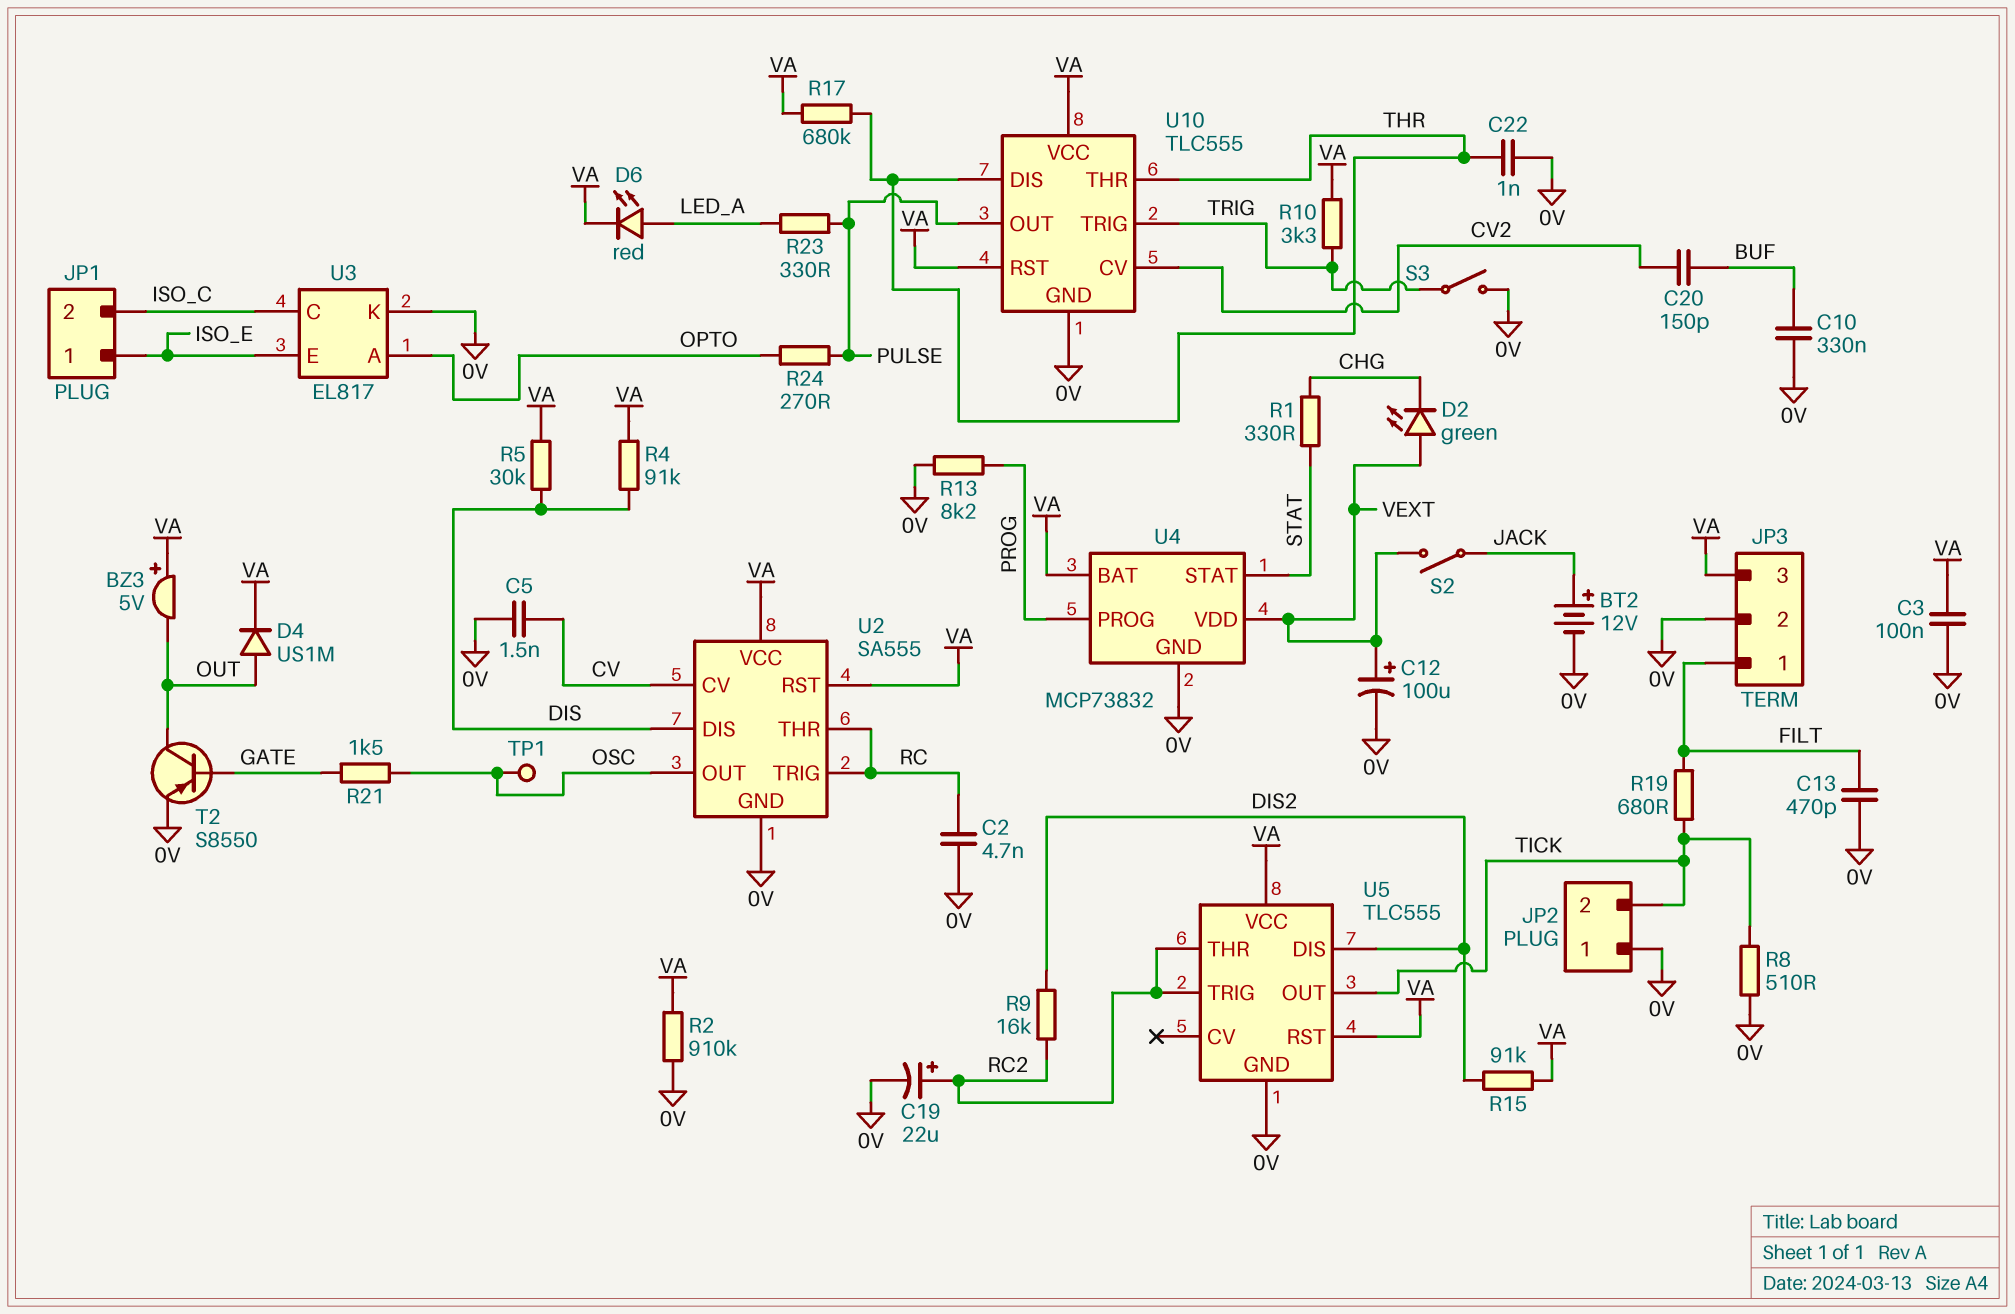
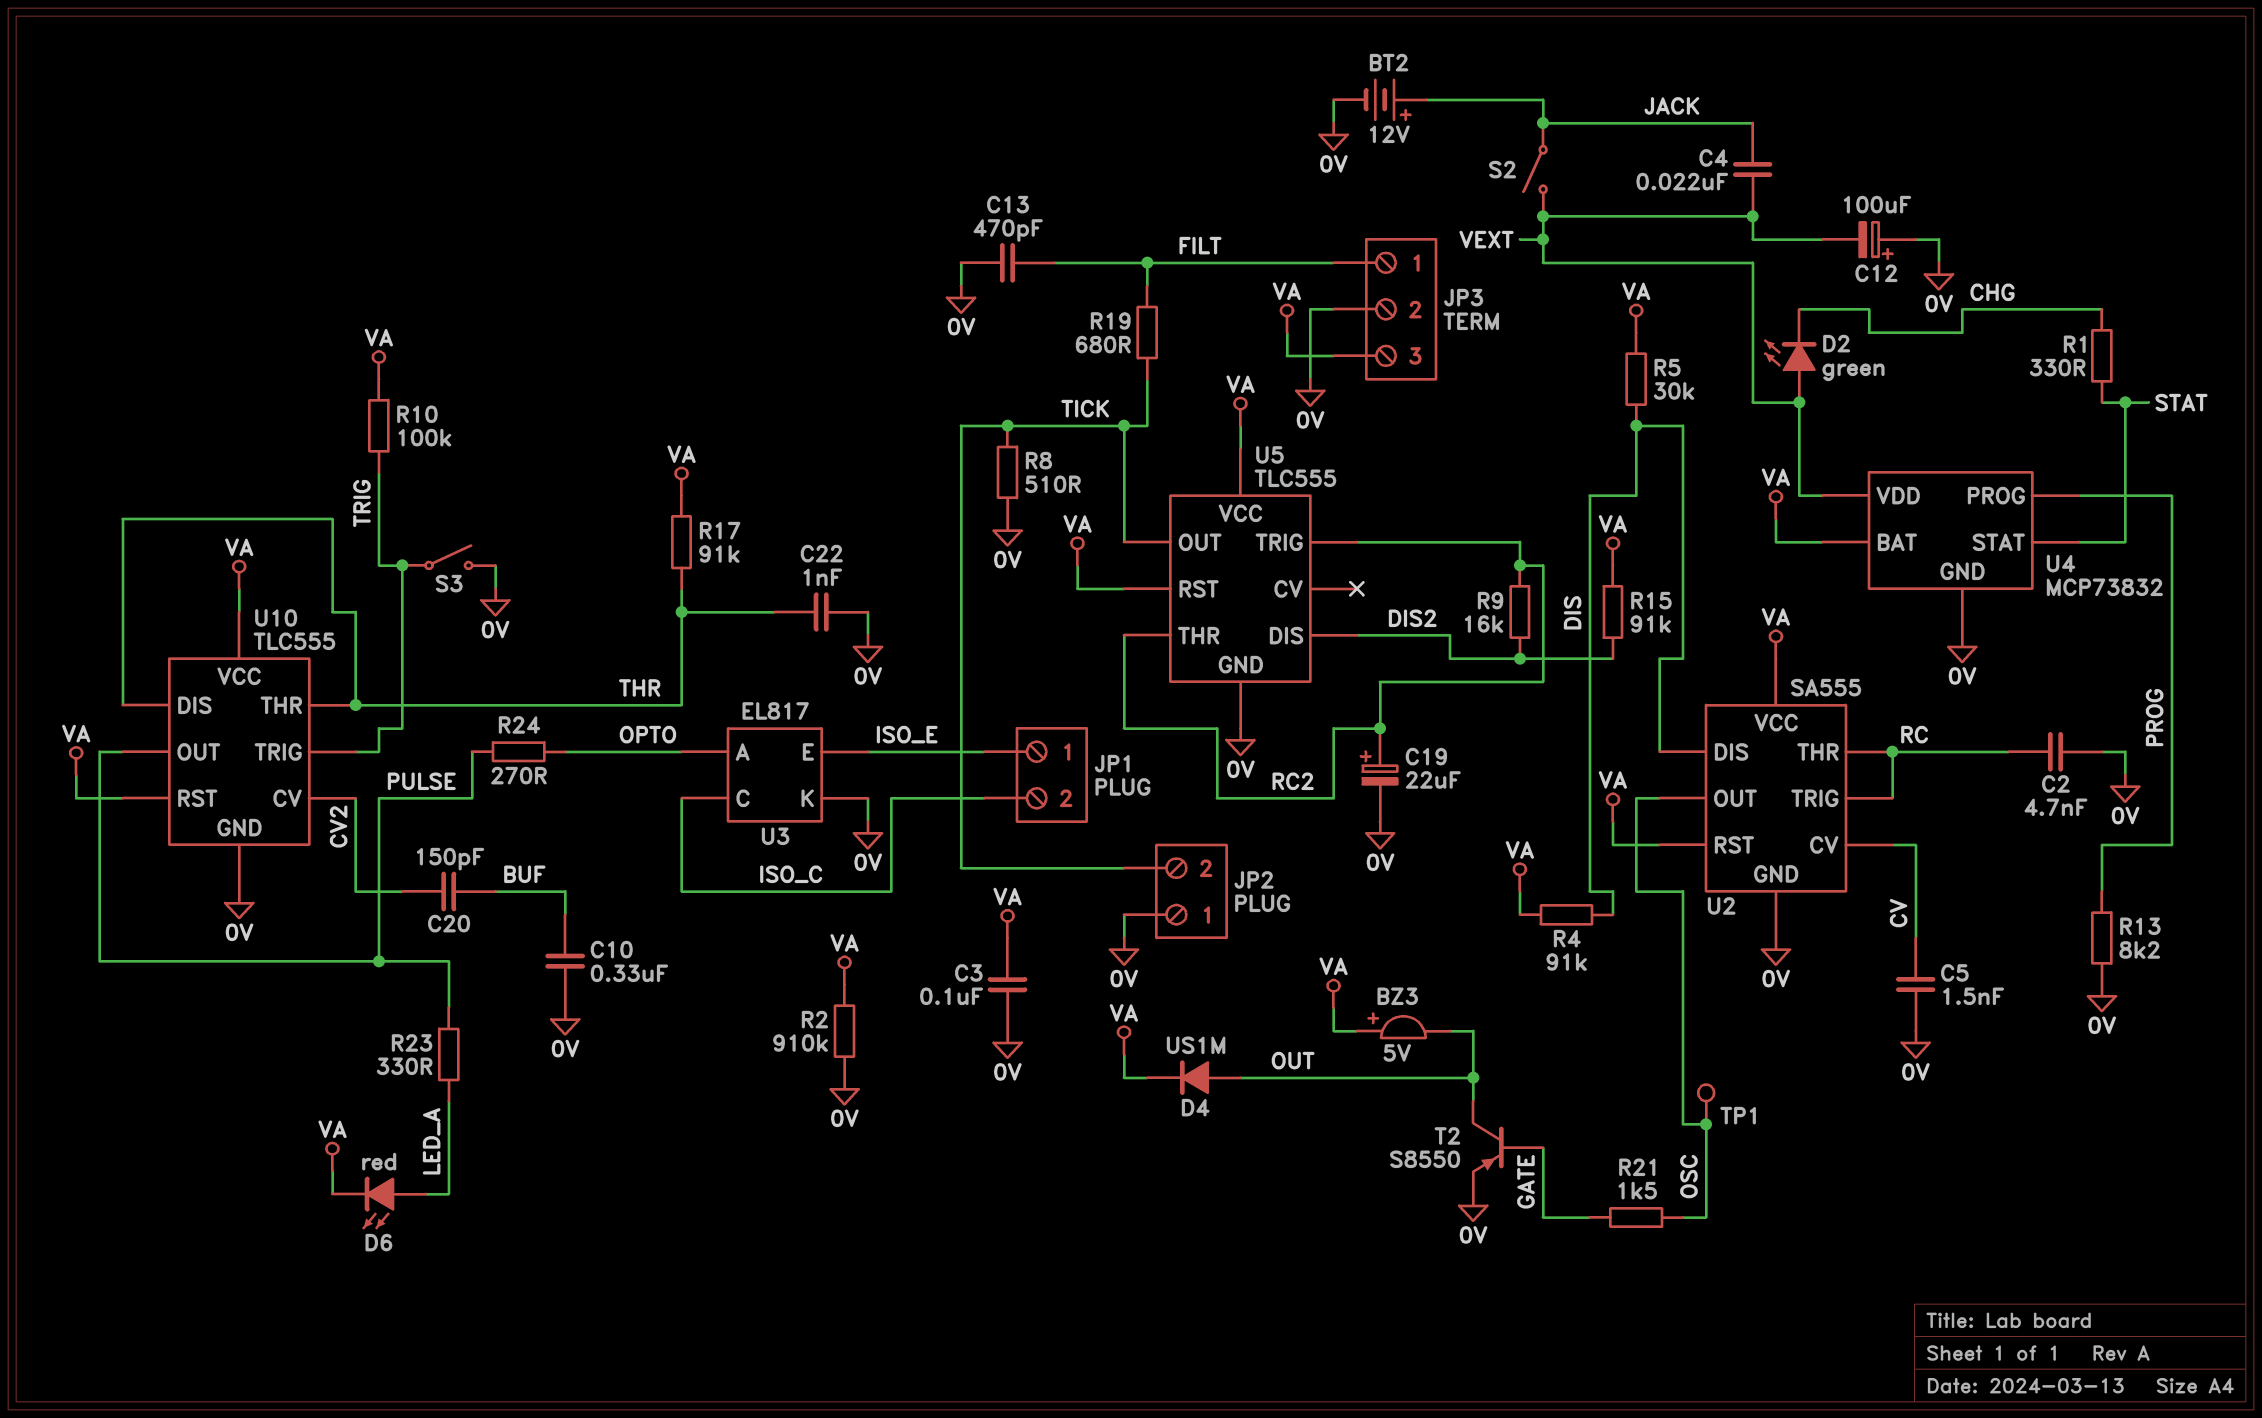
C4: none -> 22nF (JACK, VEXT)
C12: 100uF (plus VEXT, minus 0V) -> 100uF (plus 0V, minus VEXT)
R10: 3.3k (TRIG, VA) -> 100k (TRIG, VA)
R17: 680k (THR, VA) -> 91k (THR, VA)

